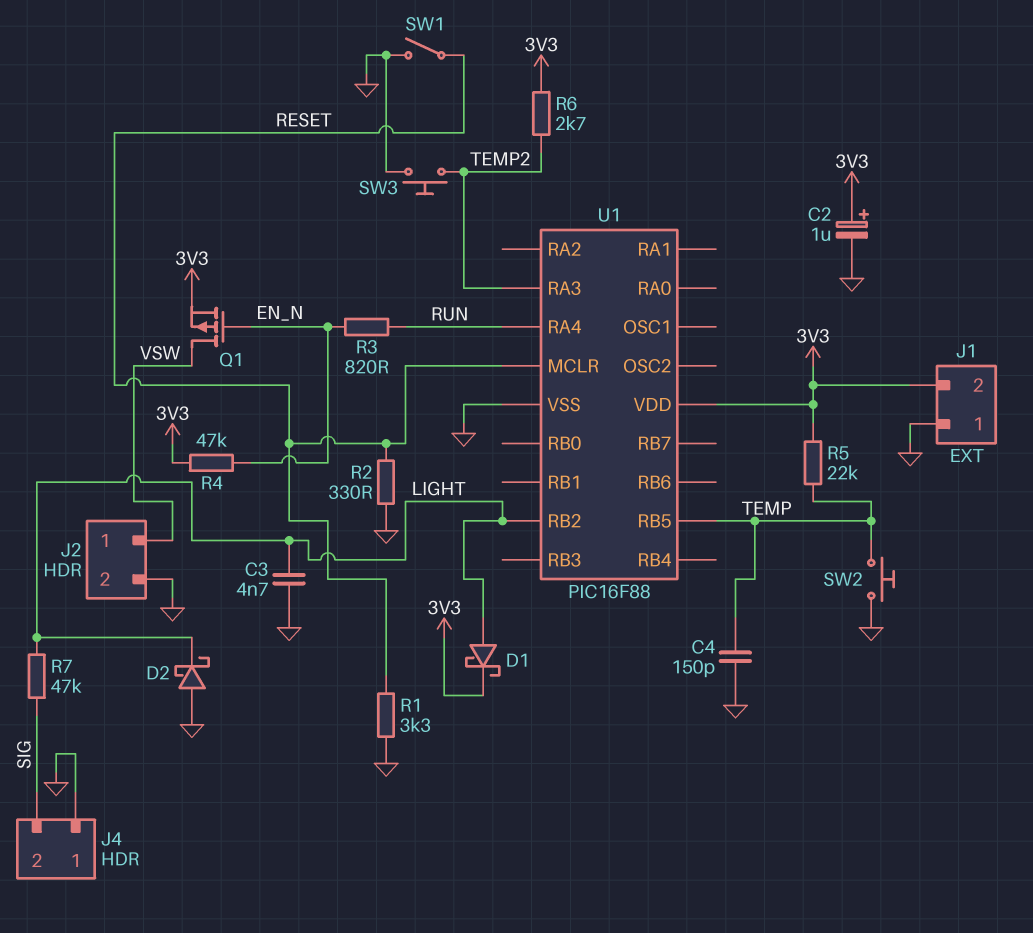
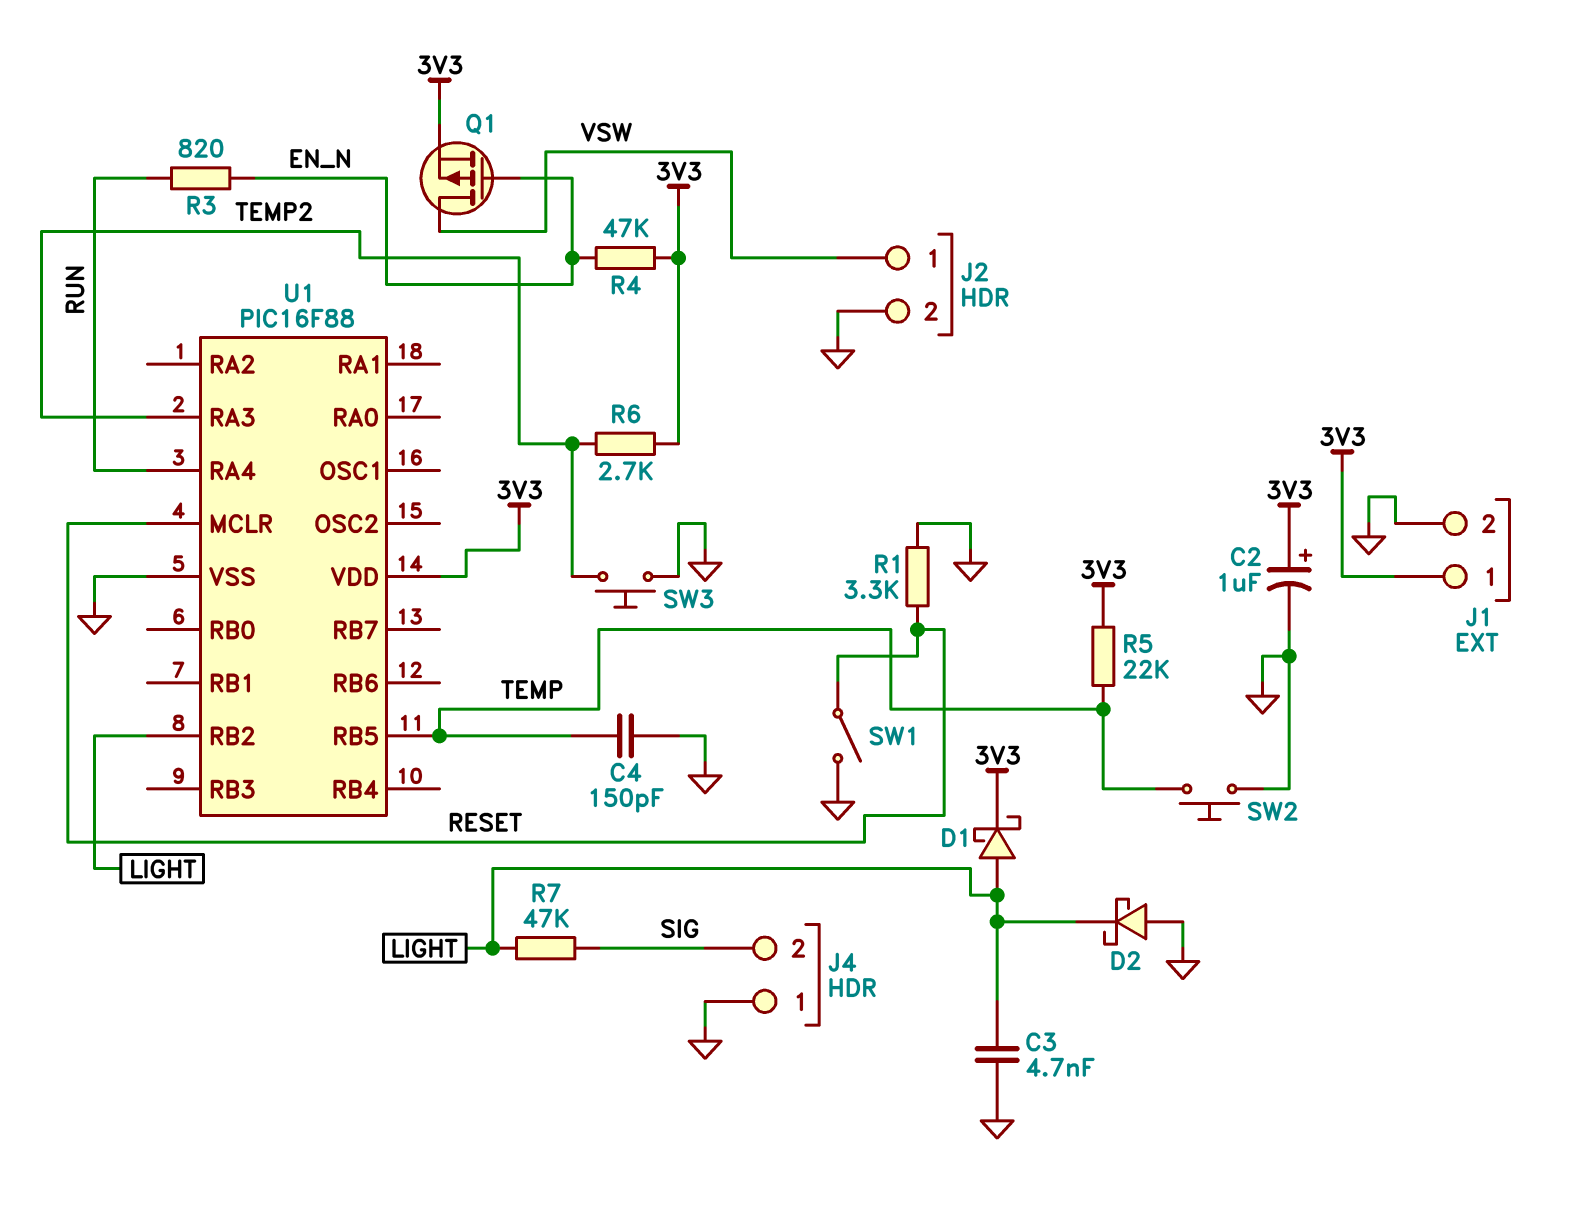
J1 pin 1: GND -> 3V3
J1 pin 2: 3V3 -> GND
R2: 330 (GND, RESET) -> none

